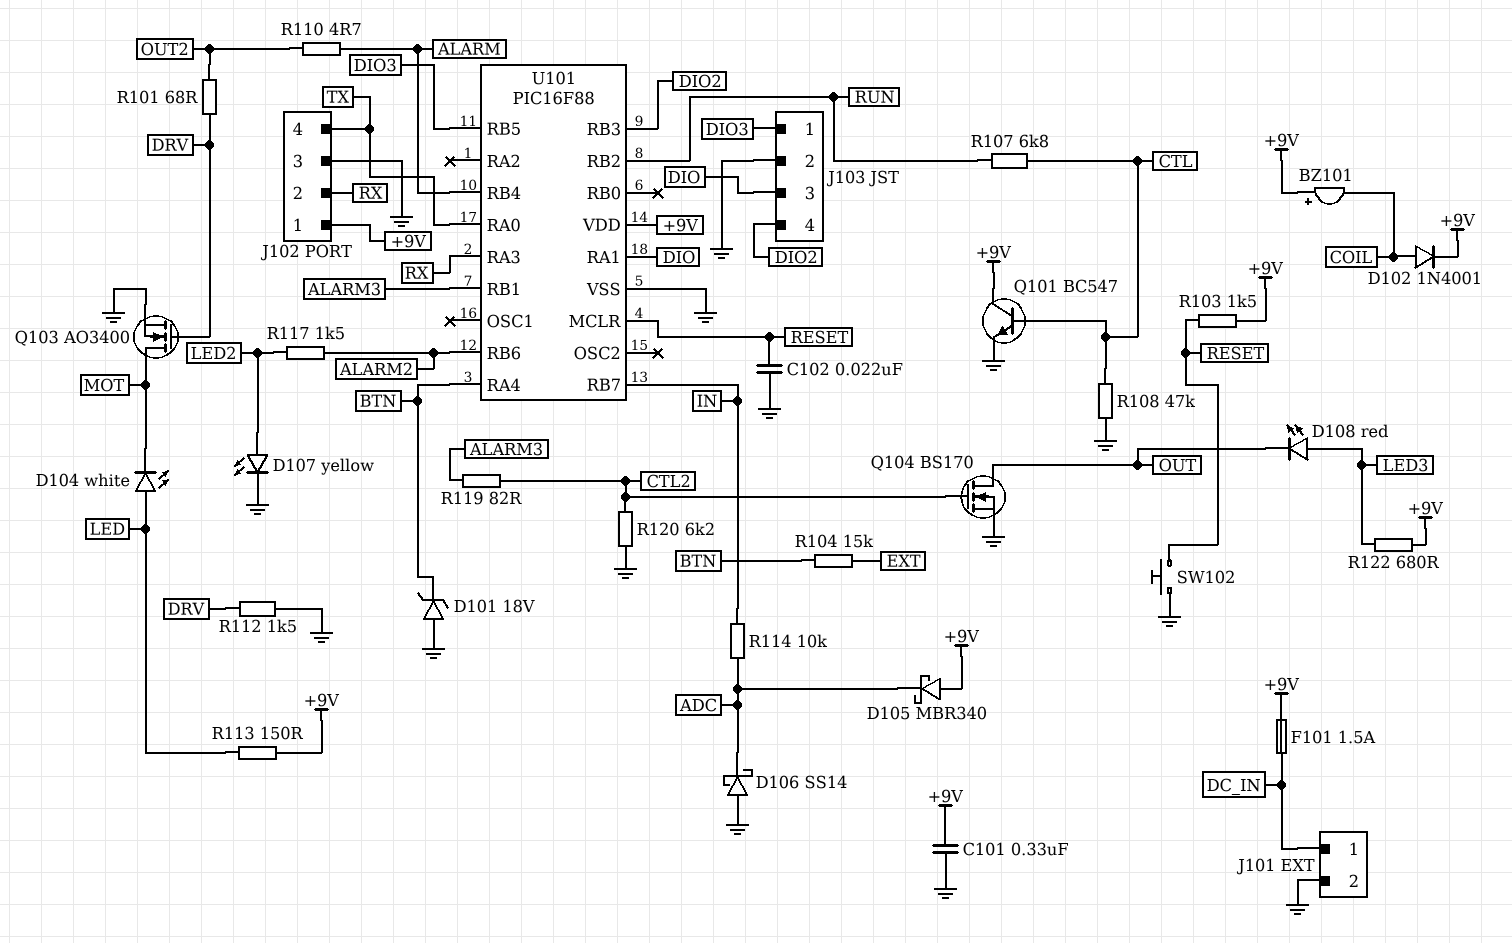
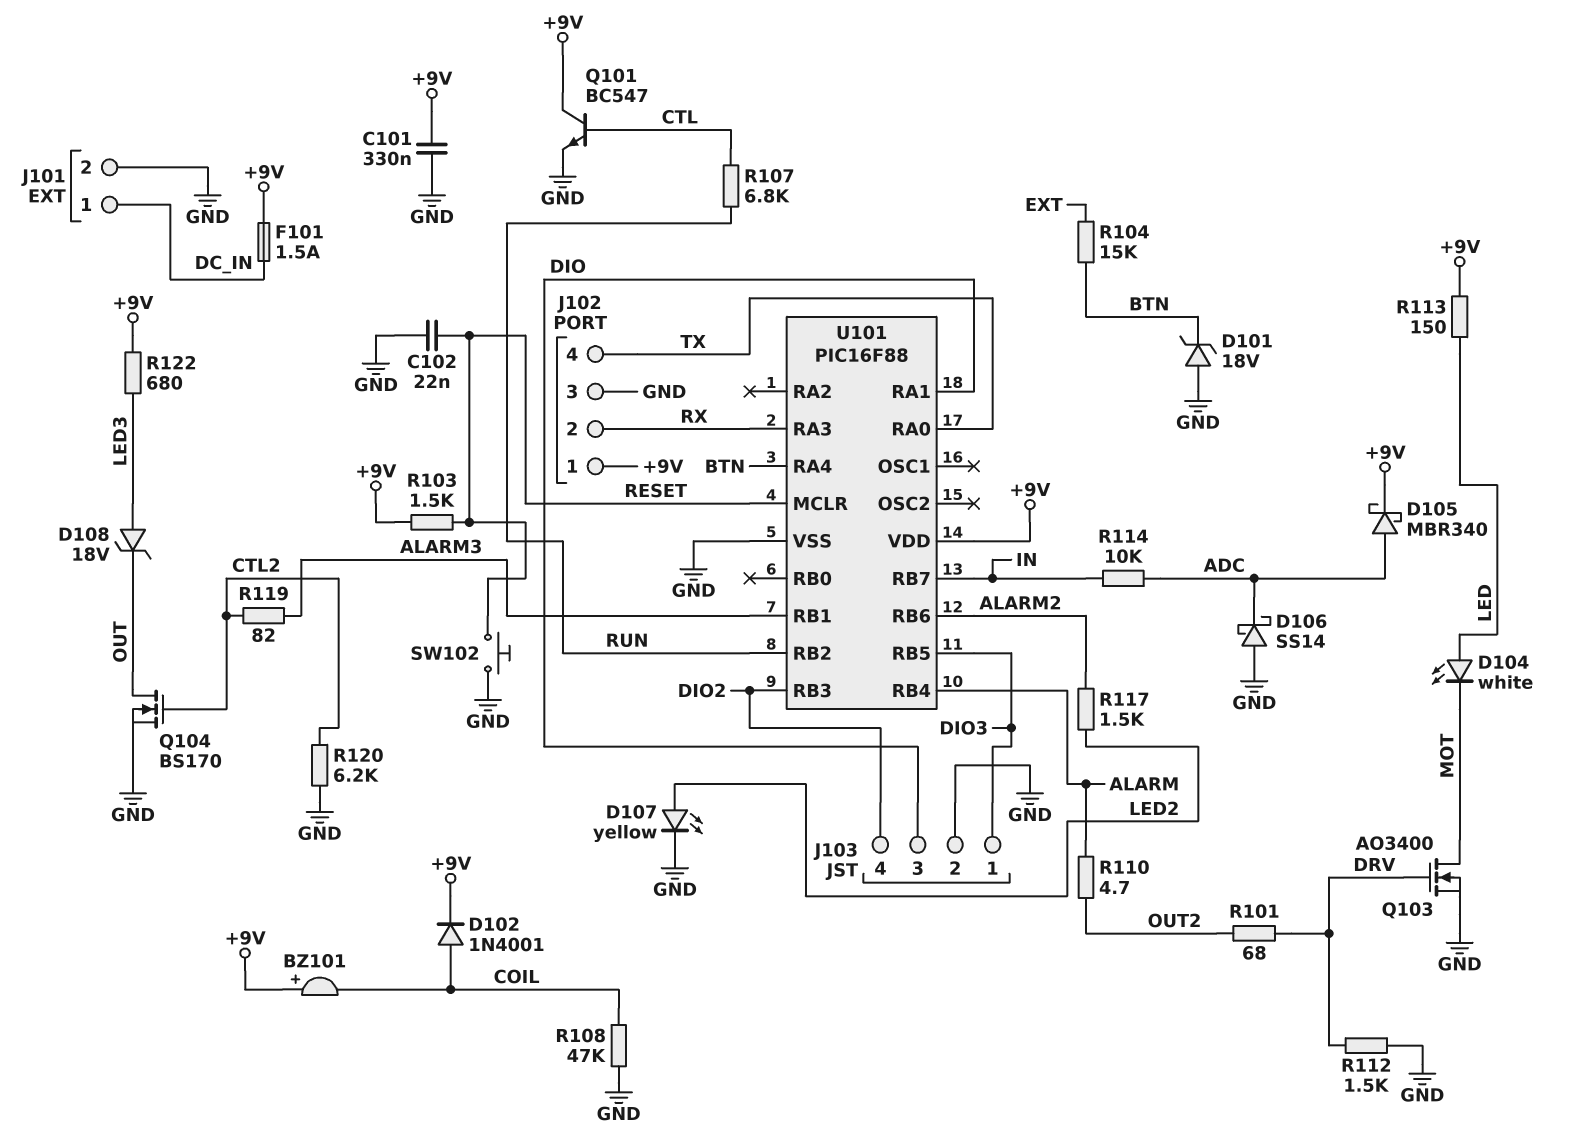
D105: schottky MBR340 (A +9V, K ADC) -> schottky MBR340 (A ADC, K +9V)
D108: LED red (A LED3, K OUT) -> zener 18V (A LED3, K OUT)
R108: 47k (CTL, GND) -> 47k (COIL, GND)

